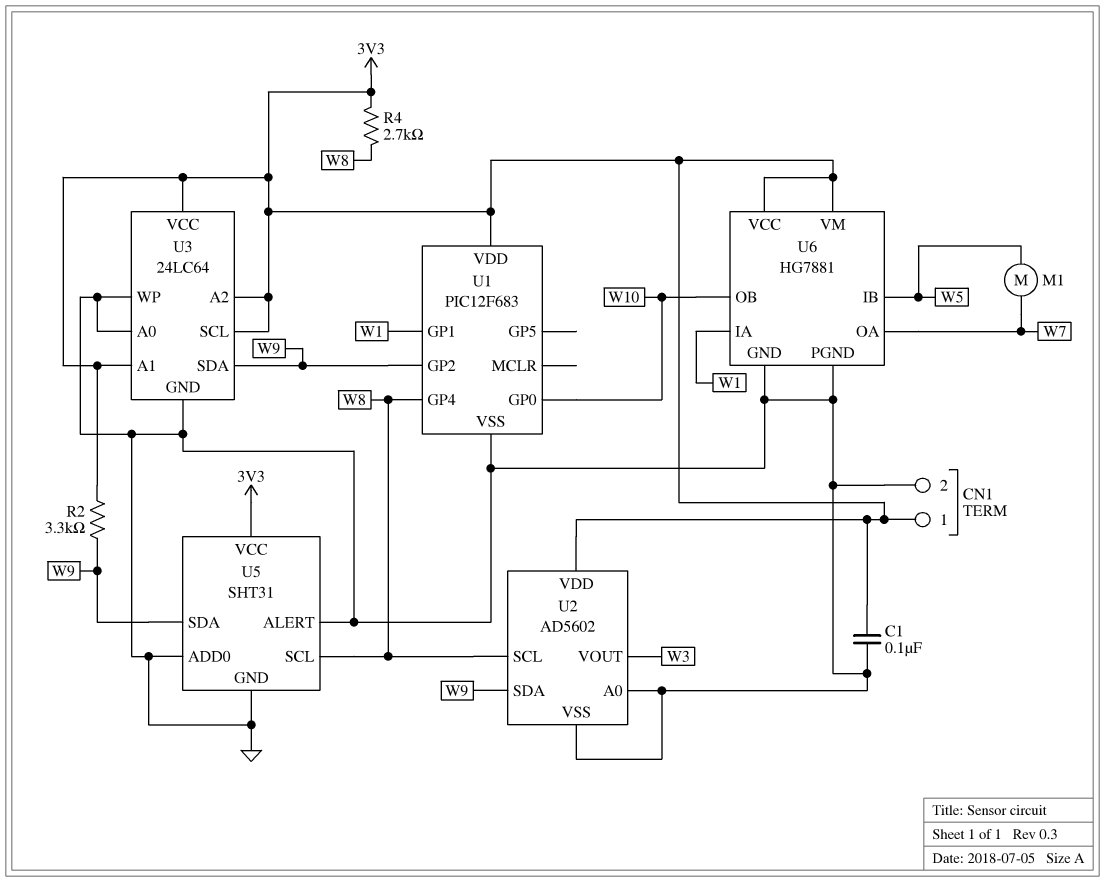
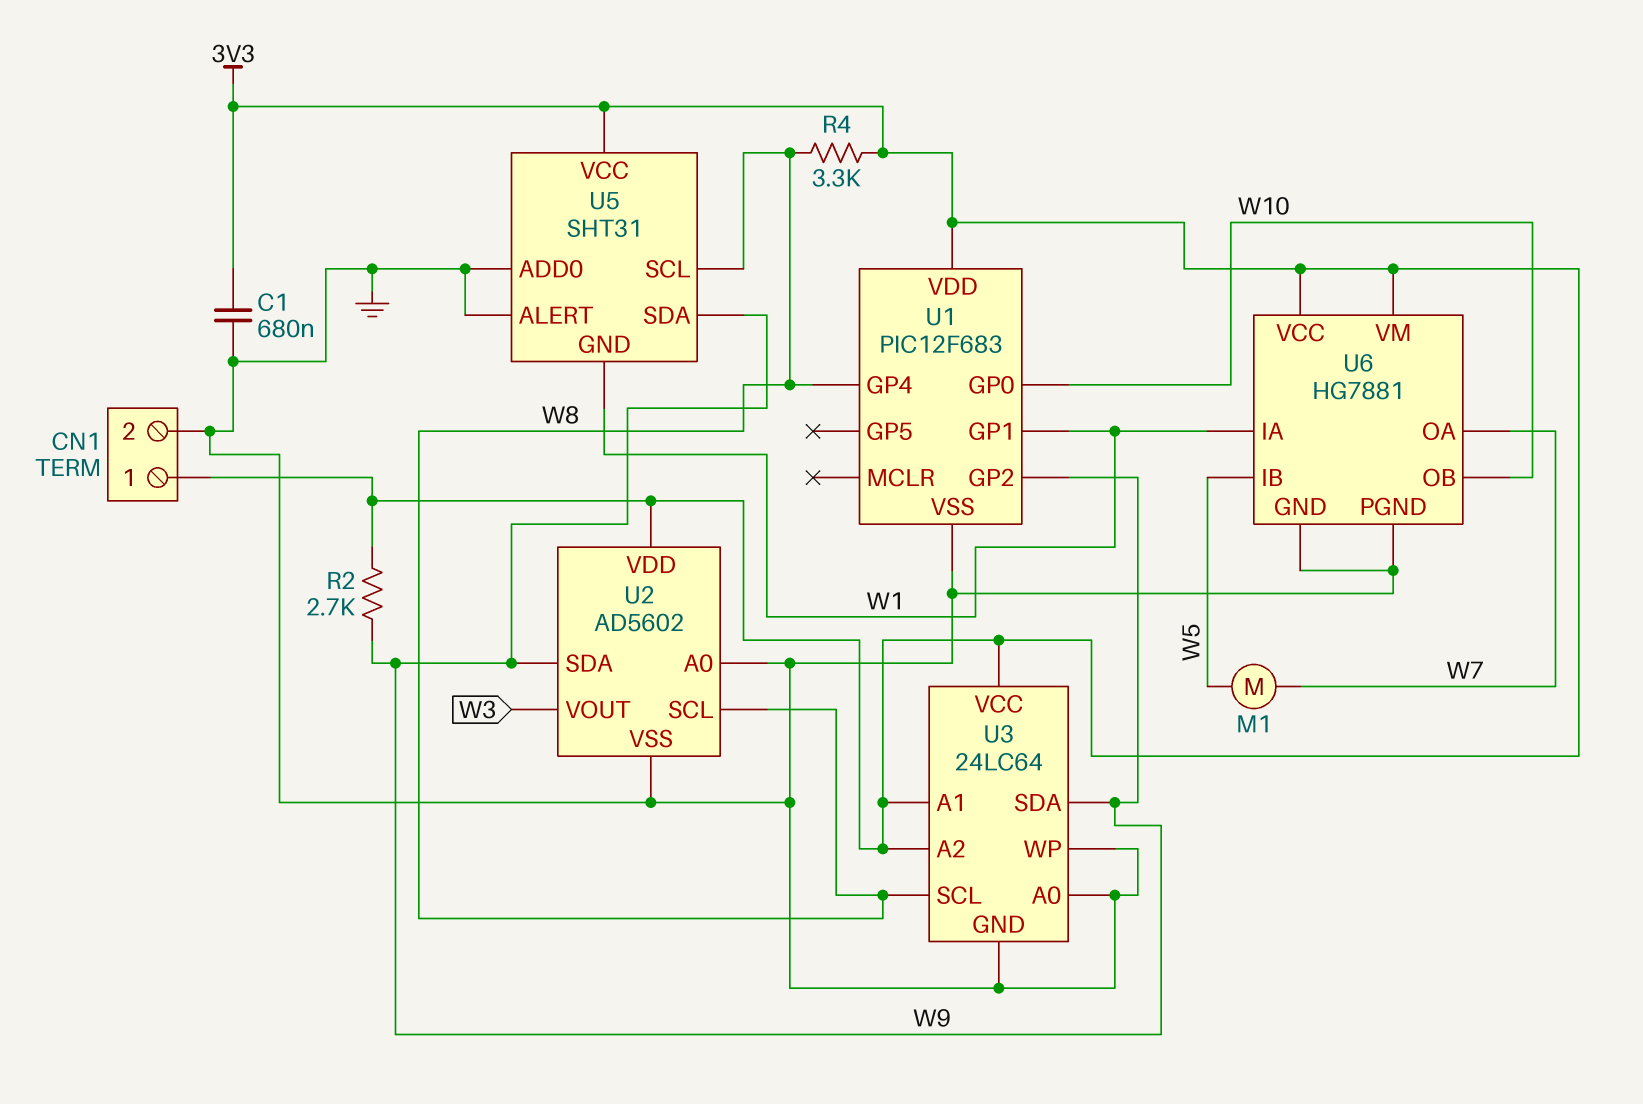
C1: 100nF (3V3, GND) -> 680nF (3V3, GND)
R2: 3.3k (3V3, W9) -> 2.7k (3V3, W9)
R4: 2.7k (3V3, W8) -> 3.3k (3V3, W8)
U3 pin SCL: 3V3 -> W8
U5 pin GND: GND -> W1

